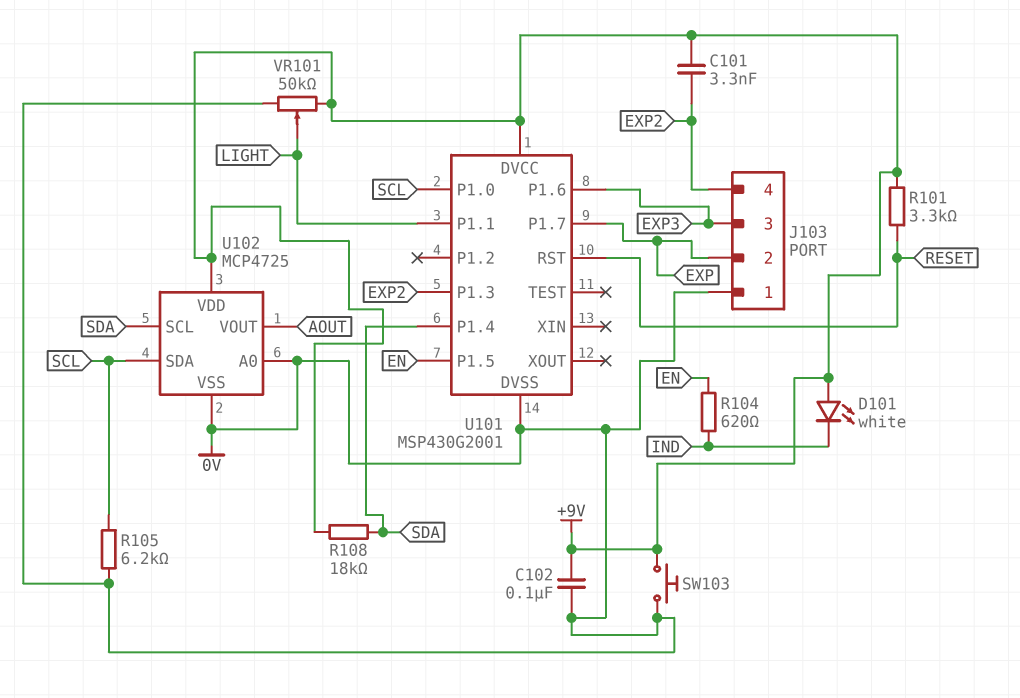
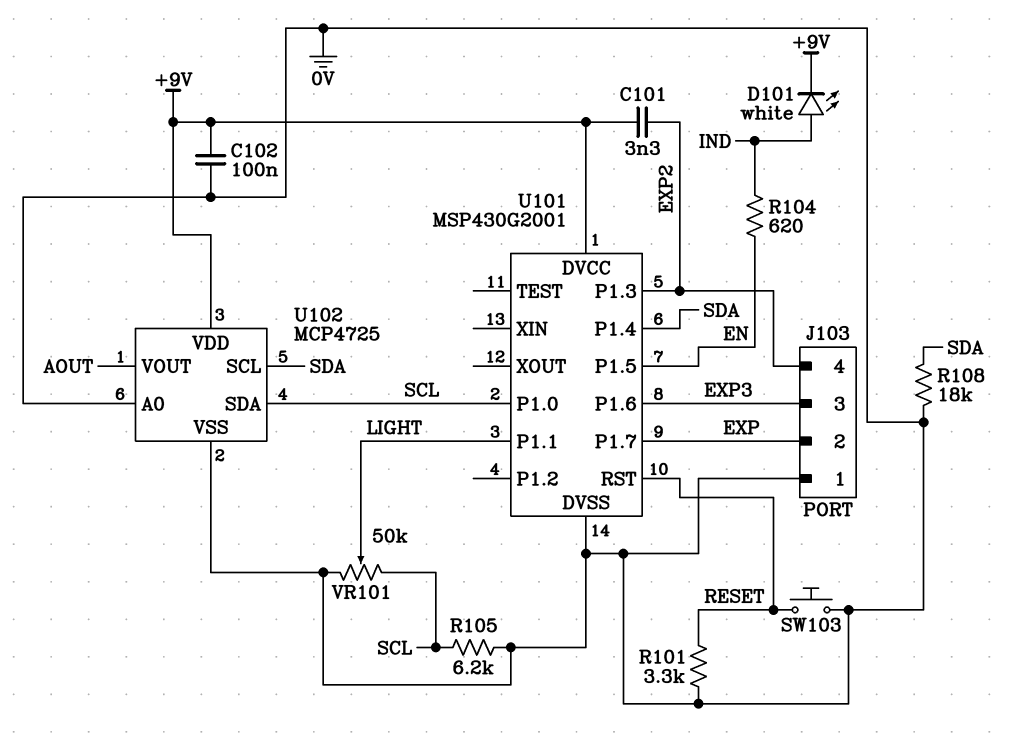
D101: LED white (A +9V, K IND) -> LED white (A IND, K +9V)
R101: 3.3k (+9V, RESET) -> 3.3k (0V, RESET)
R108: 18k (+9V, SDA) -> 18k (0V, SDA)
SW103: button (+9V, 0V) -> button (0V, RESET)
VR101: 50k (+9V, 0V, wiper LIGHT) -> 50k (0V, SCL, wiper LIGHT)

